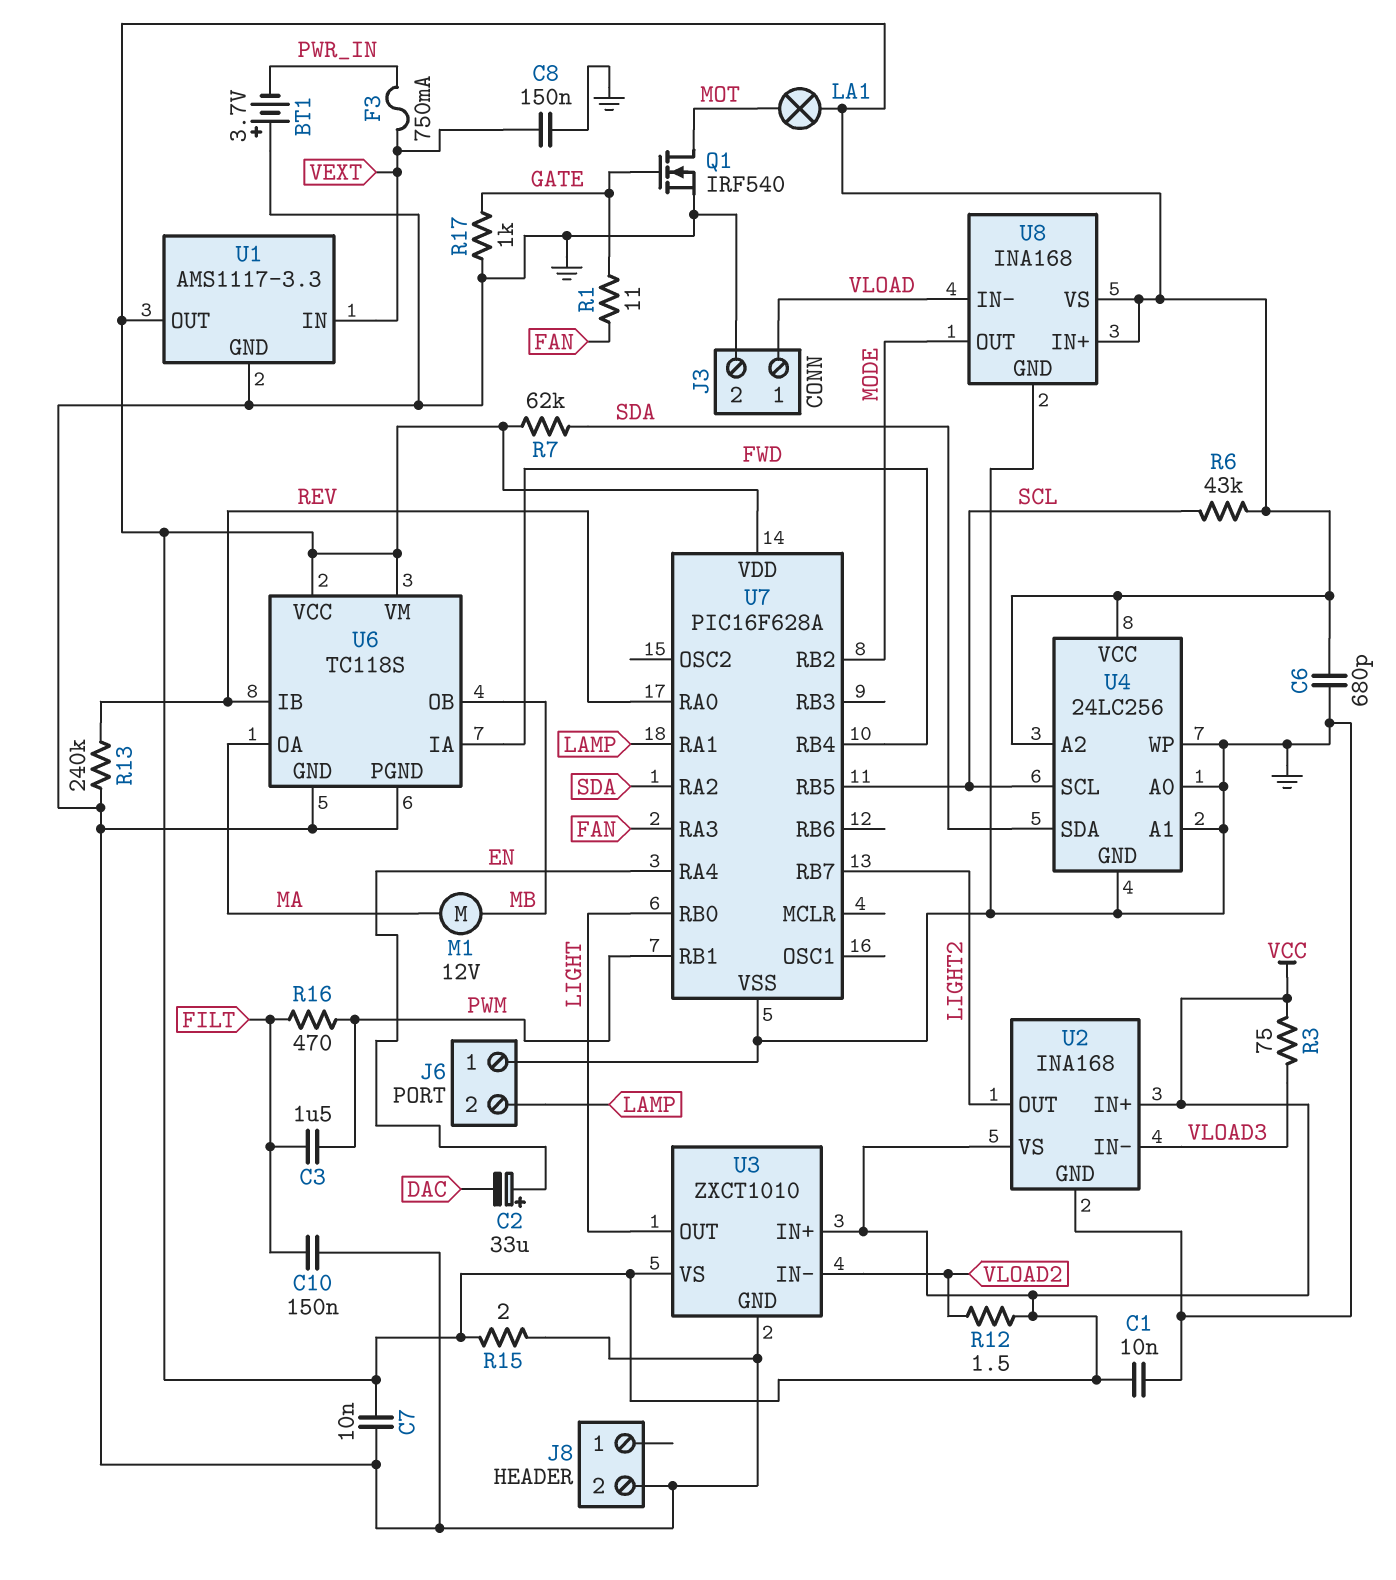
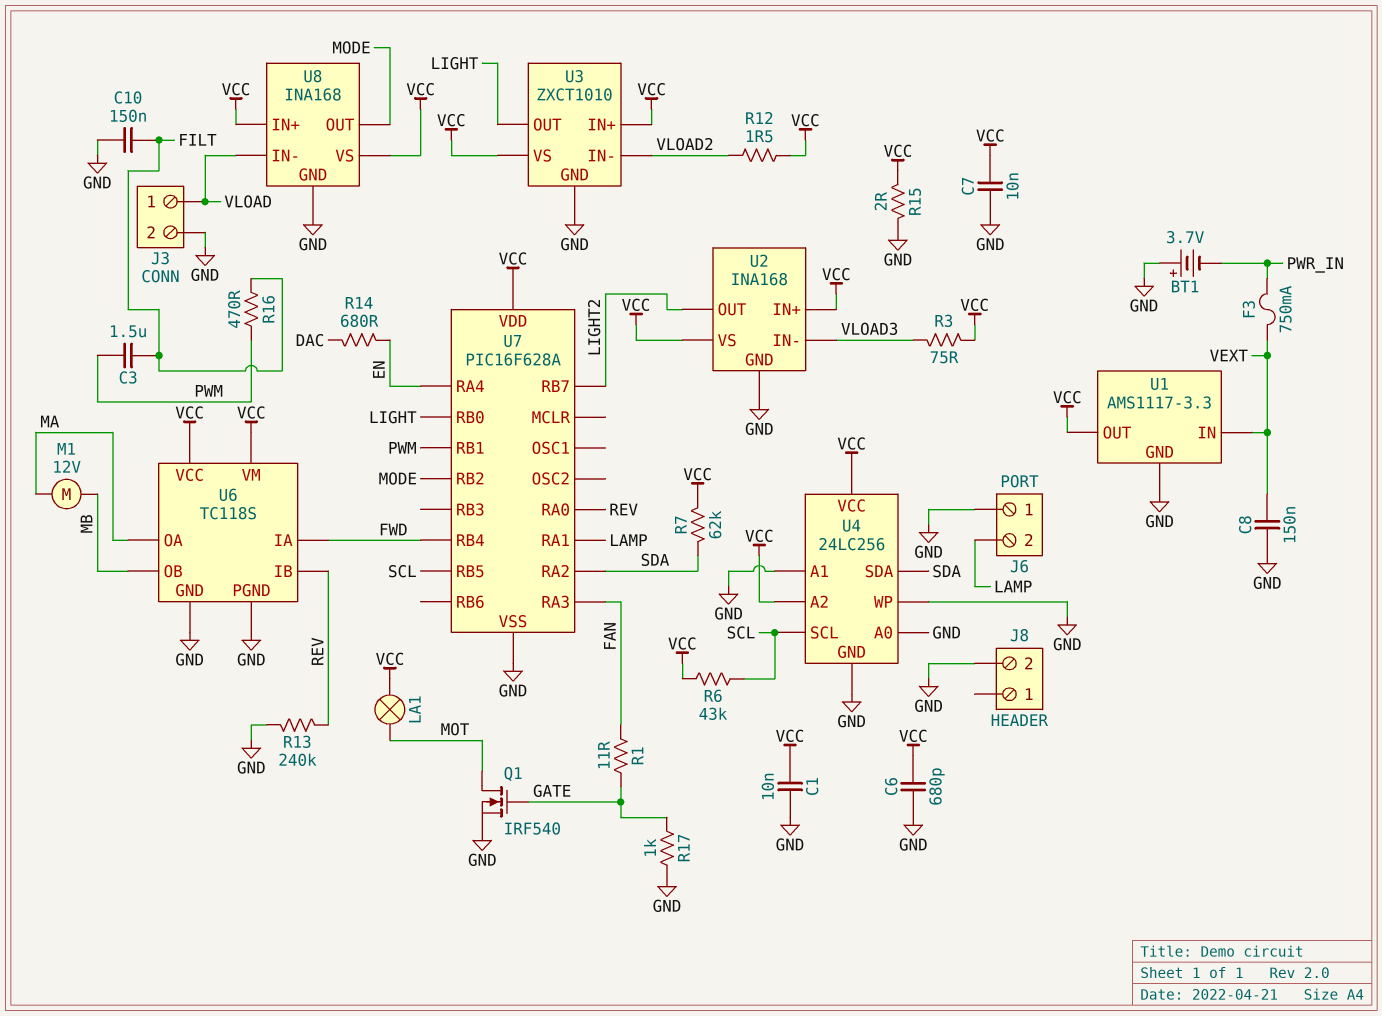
C2: 33uF (plus EN, minus DAC) -> none
R14: none -> 680 (DAC, EN)

